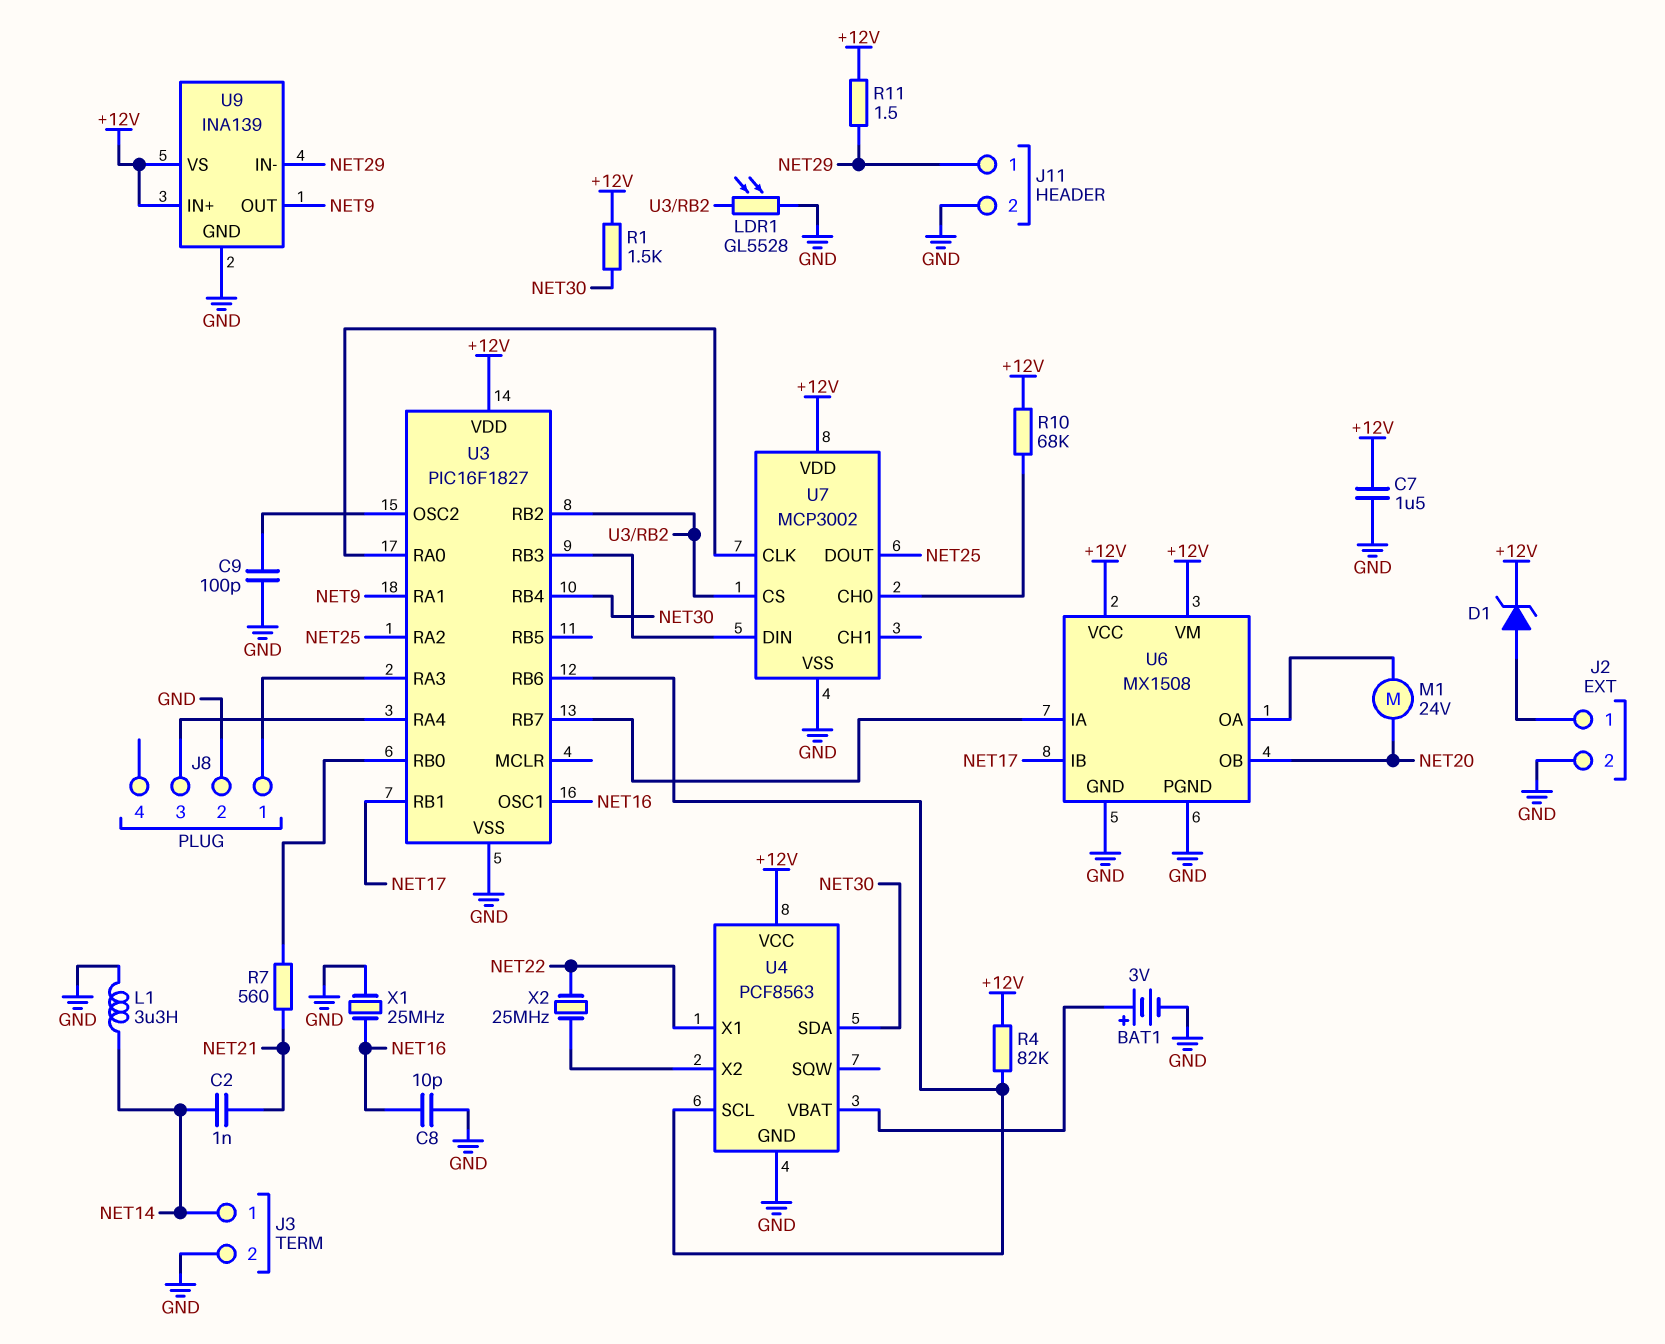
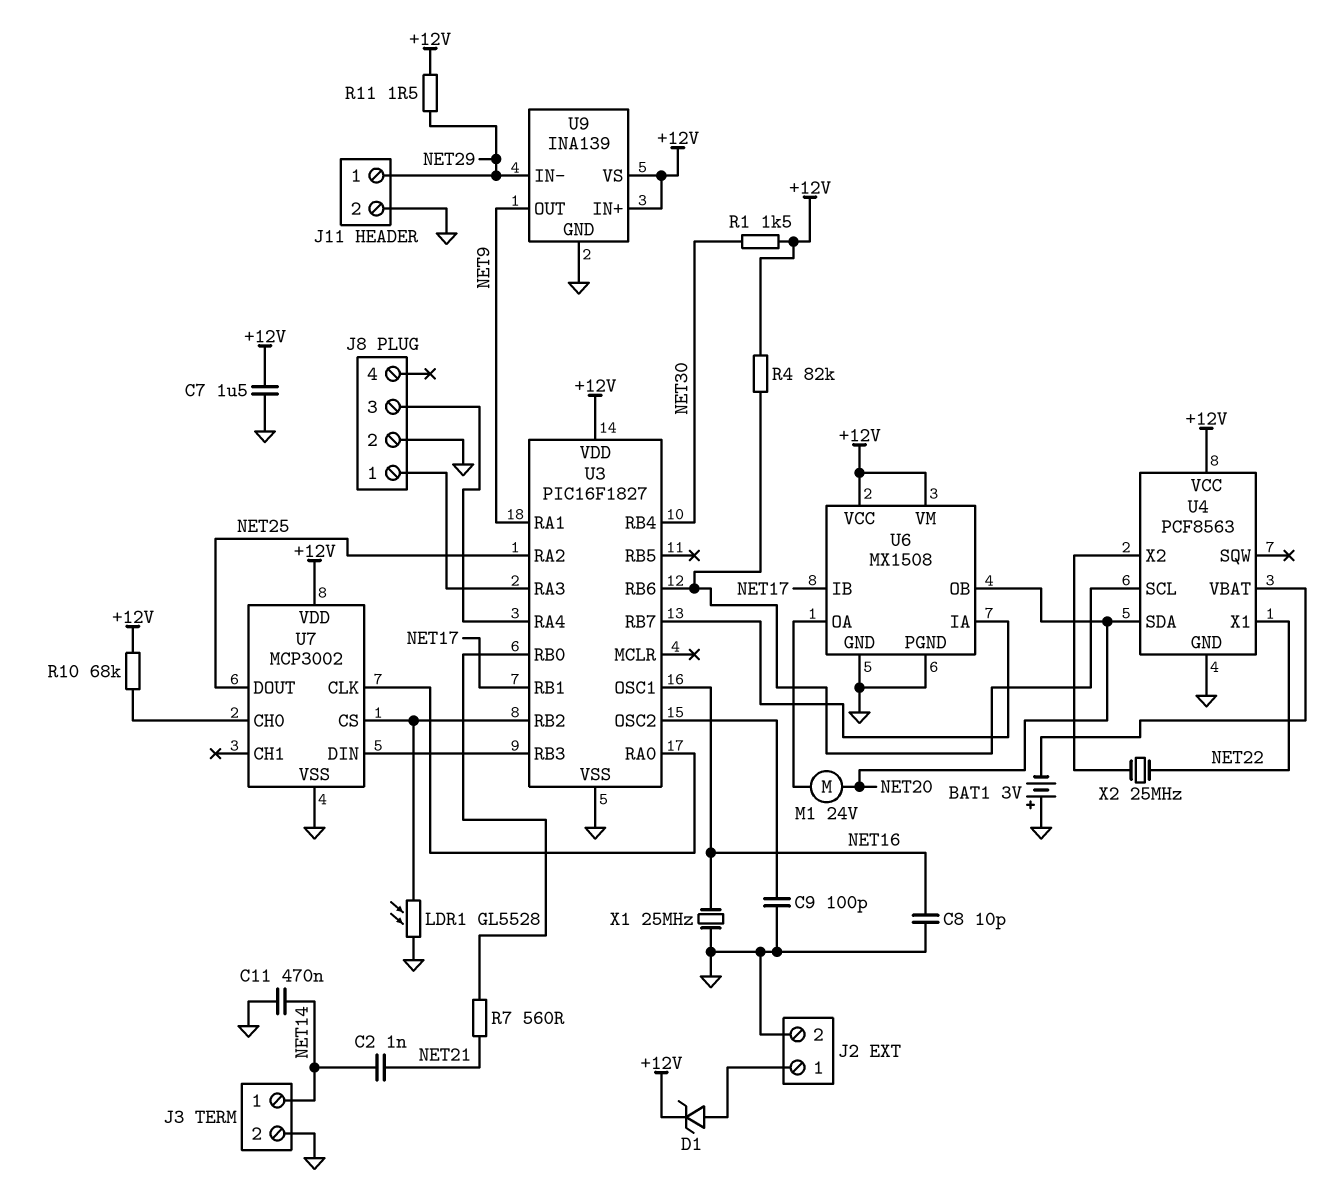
BAT1: 3V (plus U4/VBAT, minus GND) -> 3V (plus GND, minus U4/VBAT)
C11: none -> 470nF (GND, NET14)
L1: 3.3uH (GND, NET14) -> none
U4 pin SDA: NET30 -> NET20

